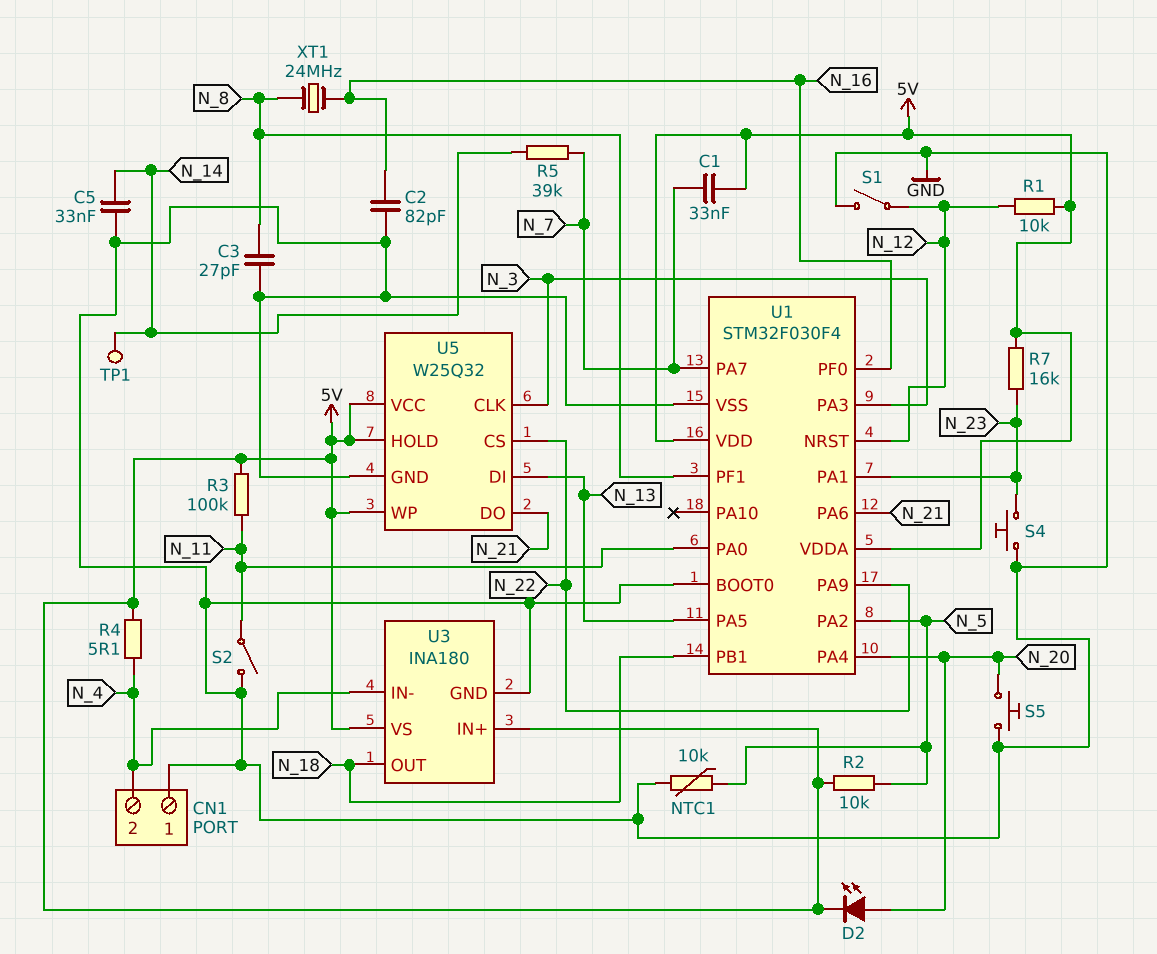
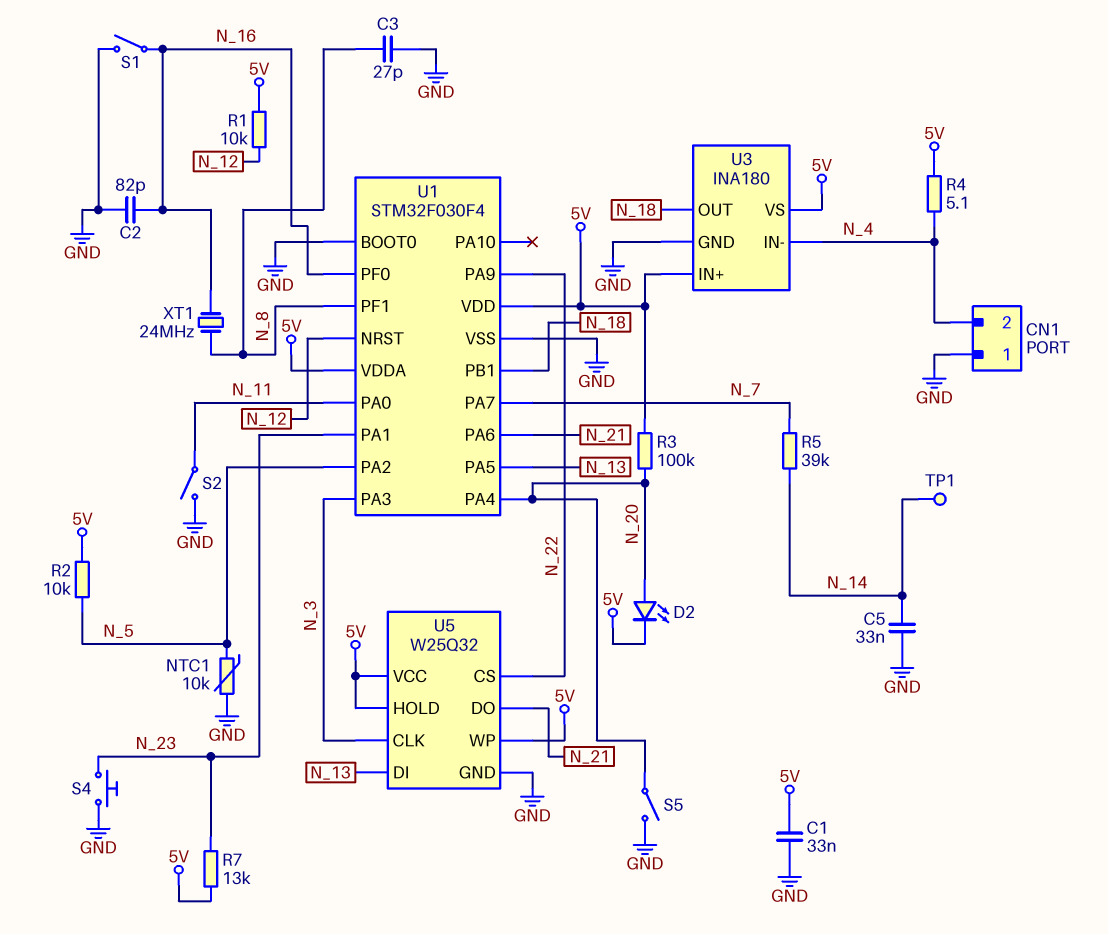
C1: 33nF (5V, N_7) -> 33nF (5V, GND)
R3: 100k (5V, N_11) -> 100k (5V, N_20)
R7: 16k (5V, N_23) -> 13k (5V, N_23)
S1: switch (GND, N_12) -> switch (GND, N_16)
S5: button (GND, N_20) -> switch (GND, N_20)

